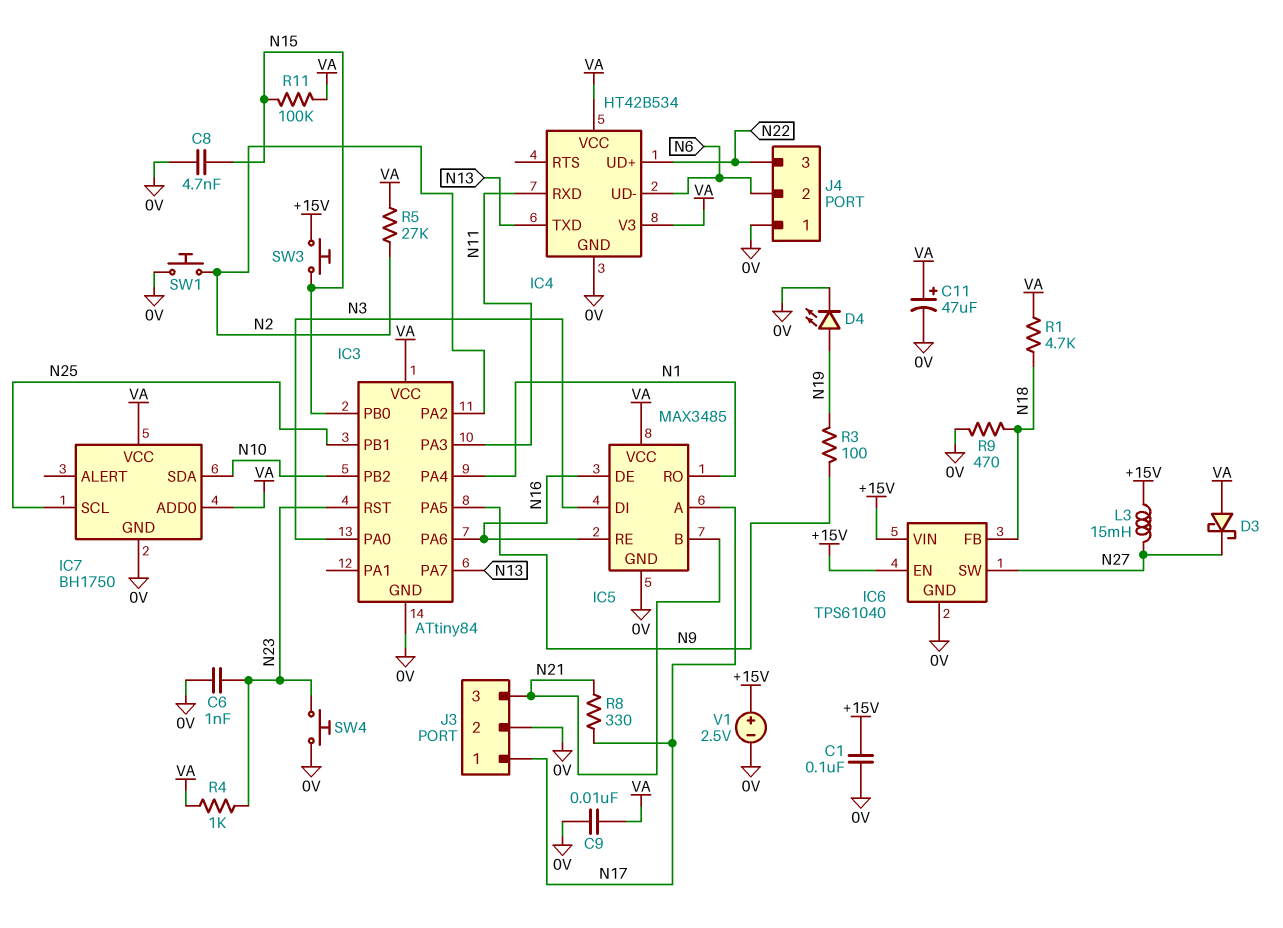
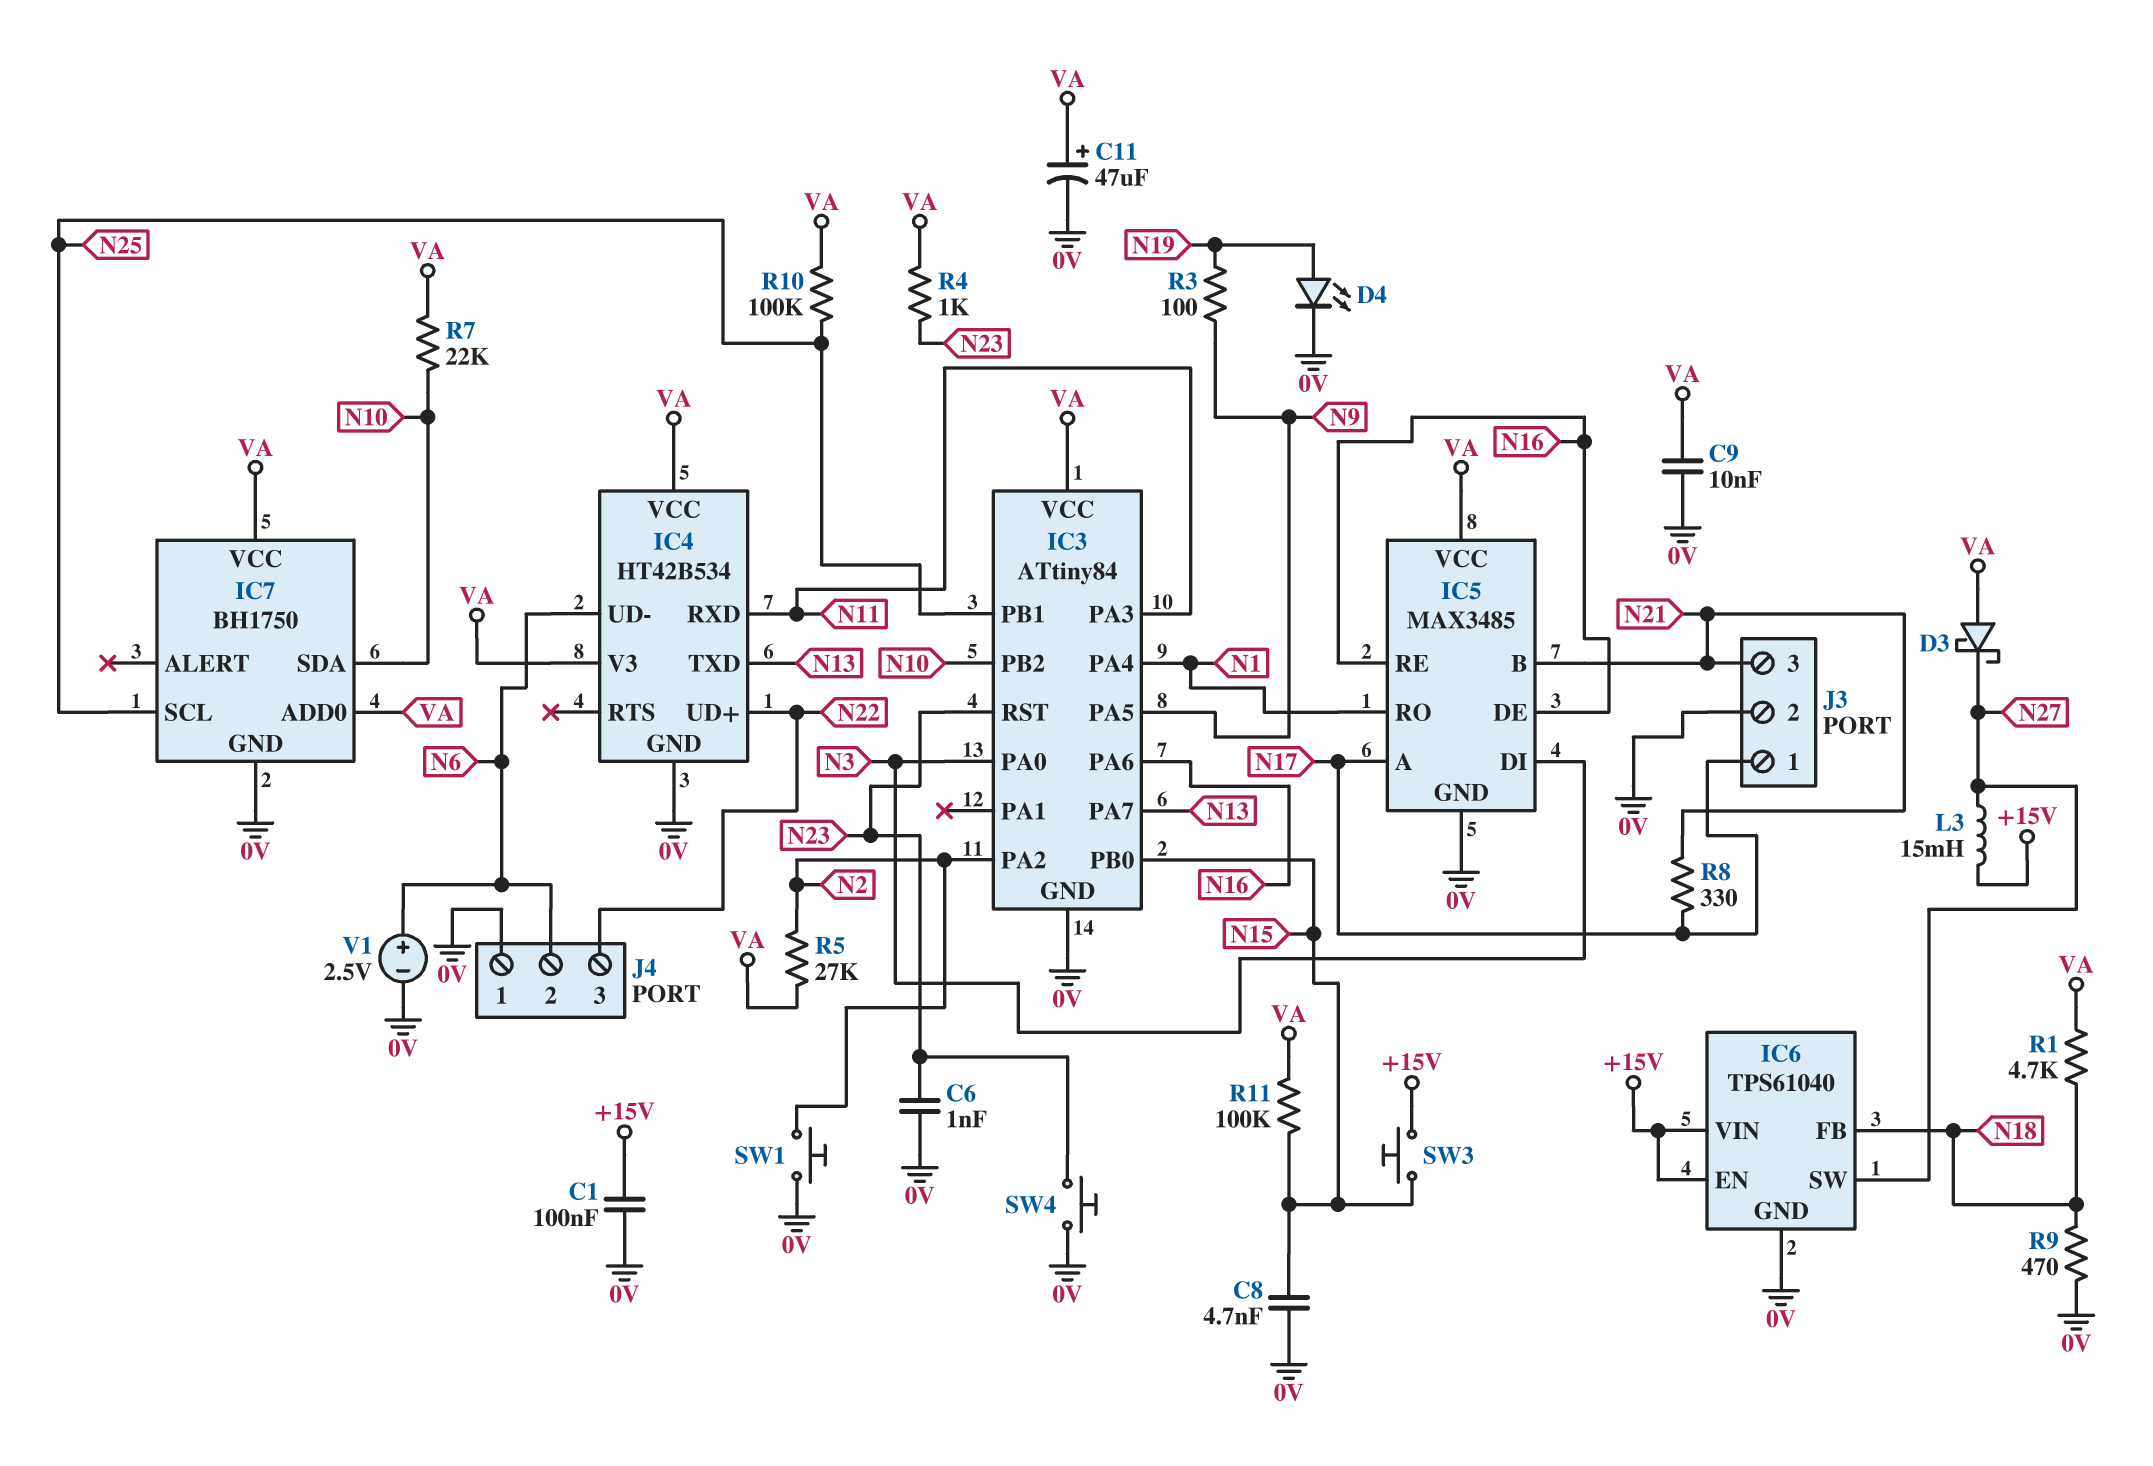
R7: none -> 22k (N10, VA)
R10: none -> 100k (N25, VA)
V1: 2.5V (plus +15V, minus 0V) -> 2.5V (plus N6, minus 0V)

